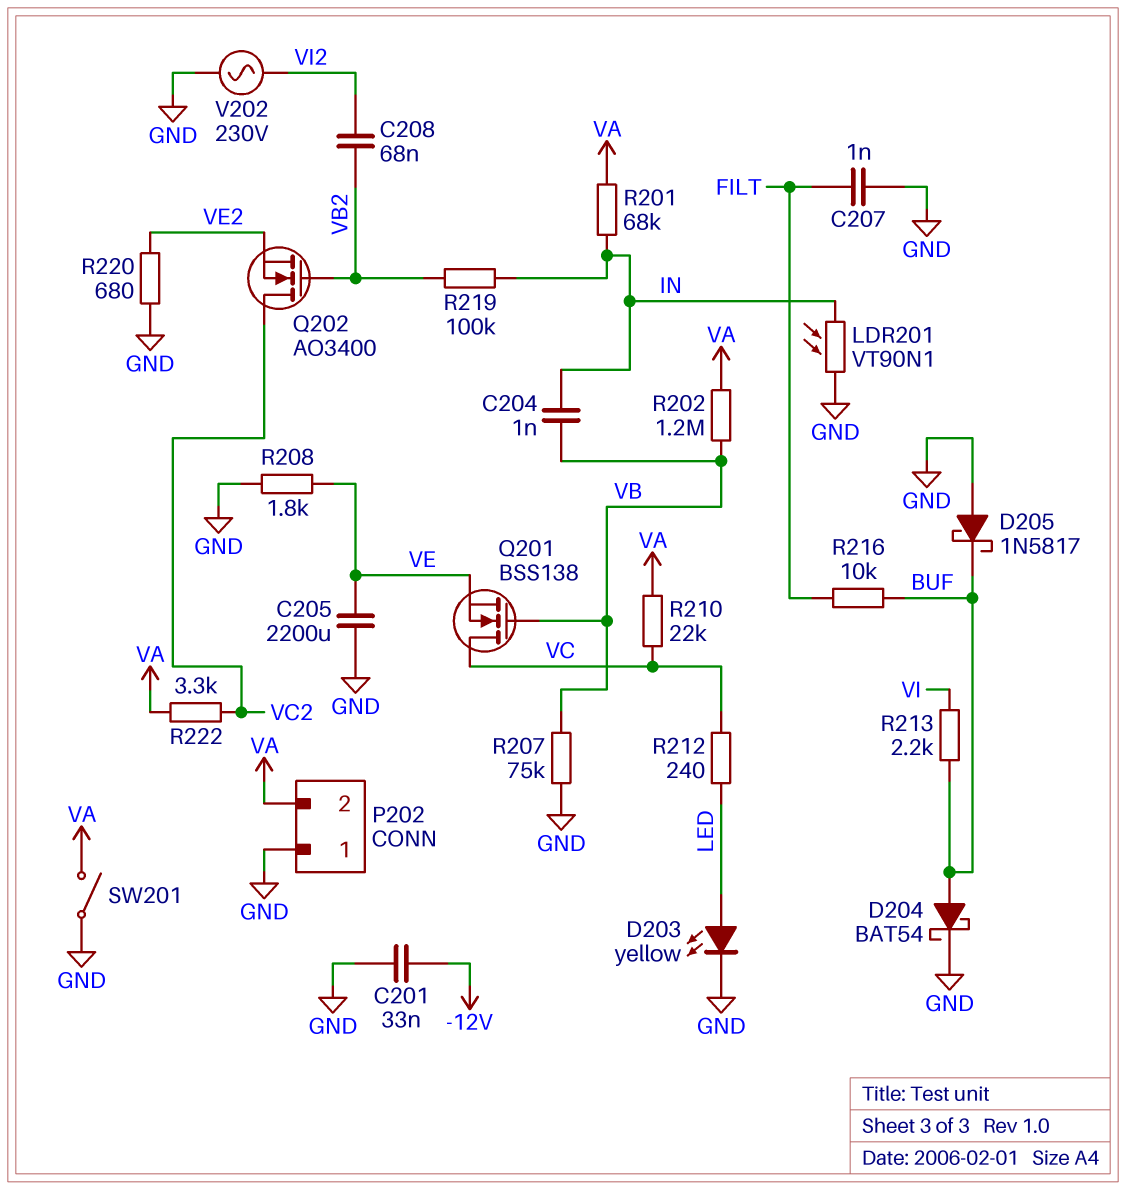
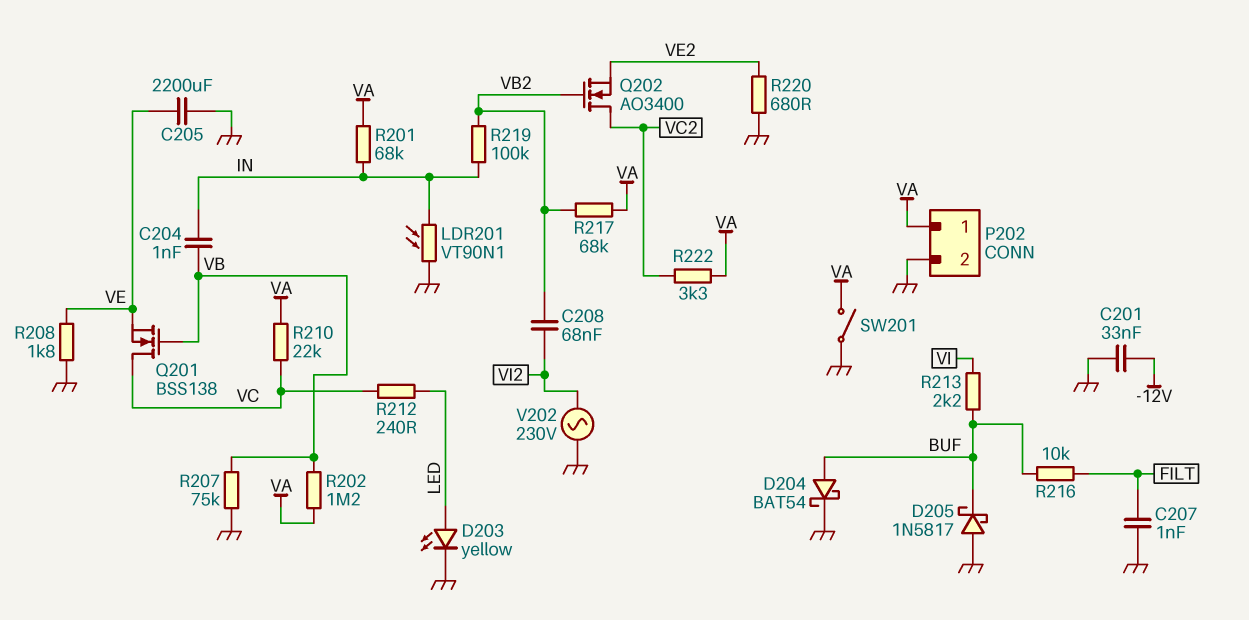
P202 pin 1: GND -> VA
P202 pin 2: VA -> GND
R217: none -> 68k (VA, VB2)

